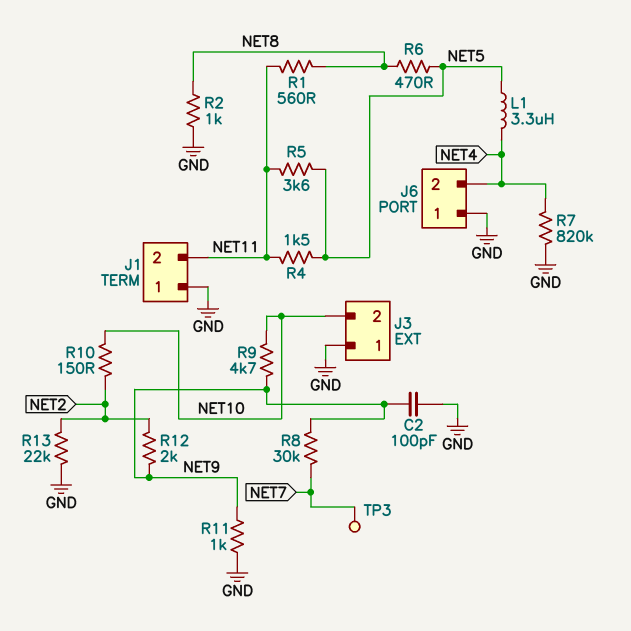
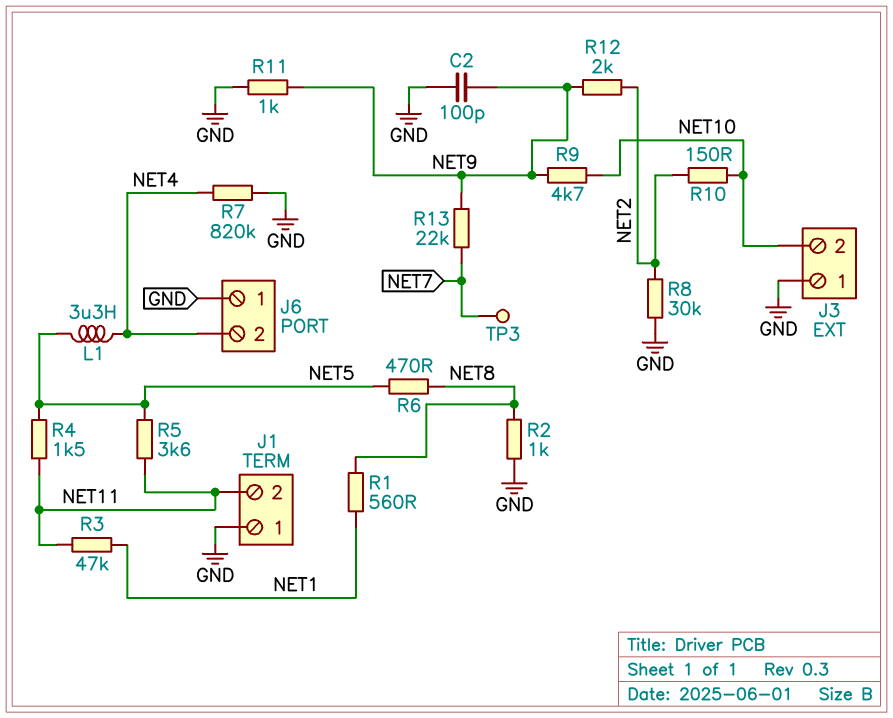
R1: 560 (NET8, NET11) -> 560 (NET1, NET8)
R3: none -> 47k (NET1, NET11)
R8: 30k (NET7, NET9) -> 30k (GND, NET2)
R13: 22k (GND, NET2) -> 22k (NET7, NET9)

